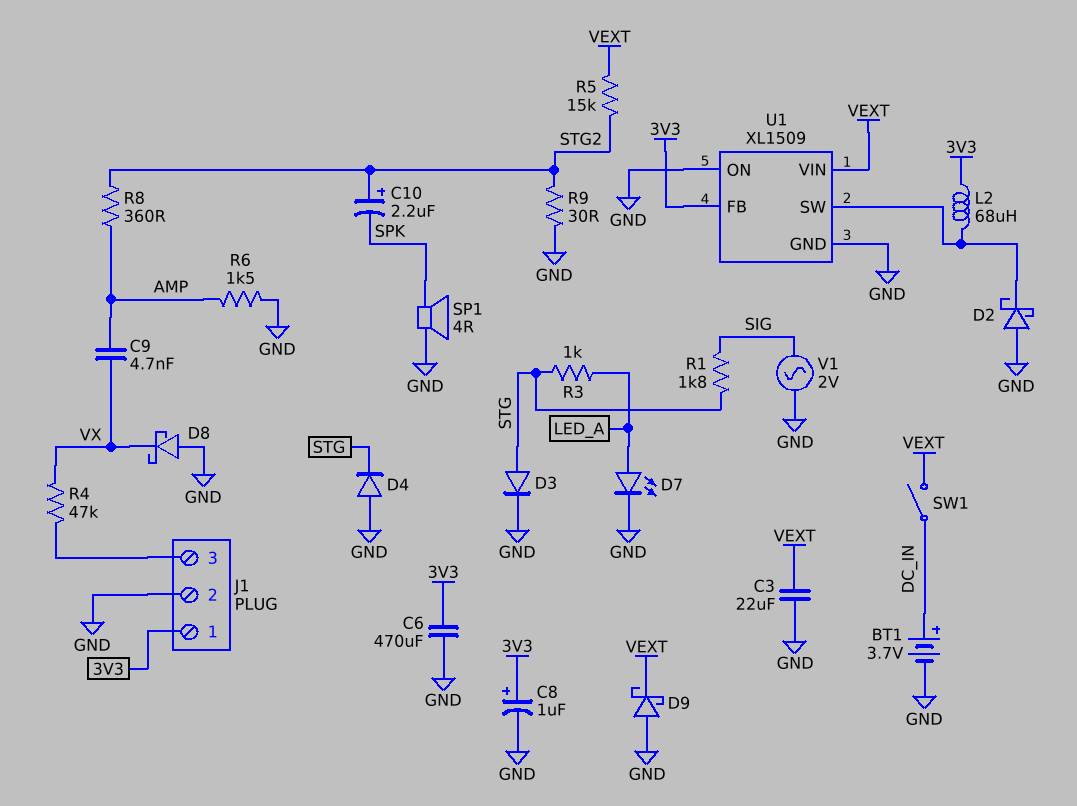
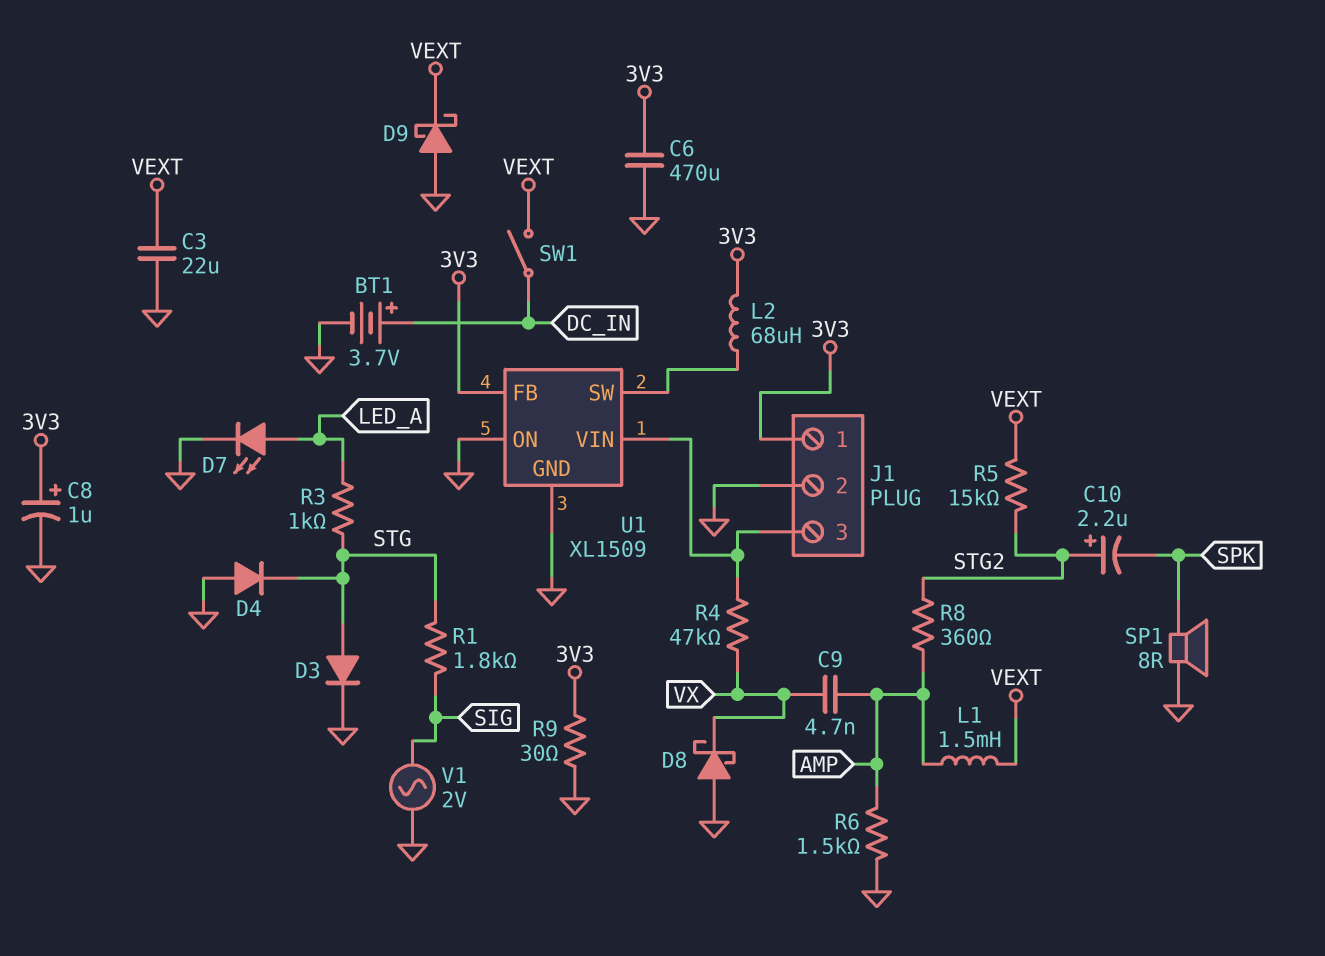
D2: schottky (A GND, K U1/SW) -> none
L1: none -> 1.5mH (AMP, VEXT)
R9: 30 (GND, STG2) -> 30 (3V3, GND)
SP1: speaker 4R (GND, SPK) -> speaker 8R (GND, SPK)
U1 pin VIN: VEXT -> J1/3

